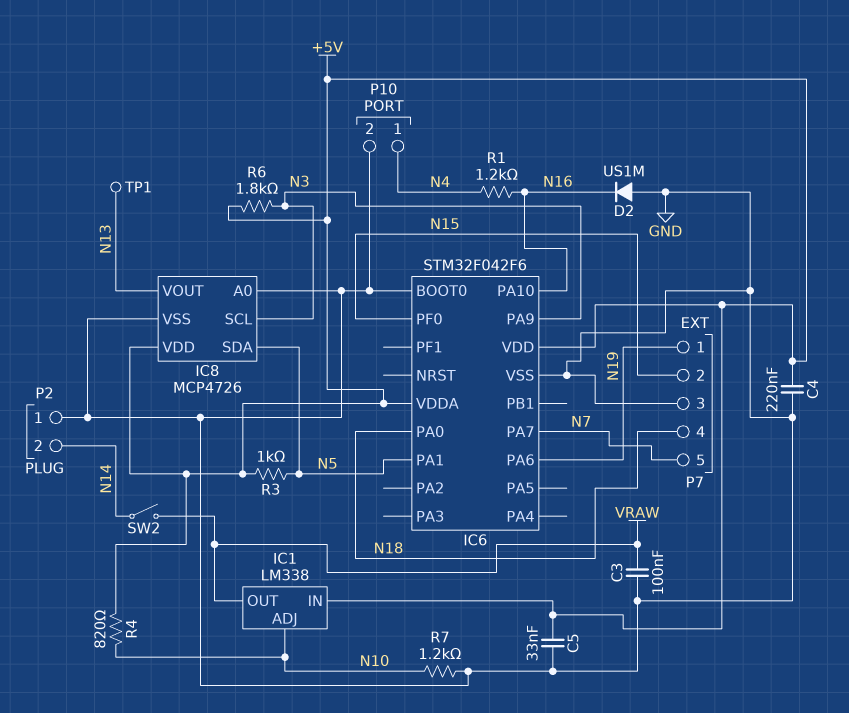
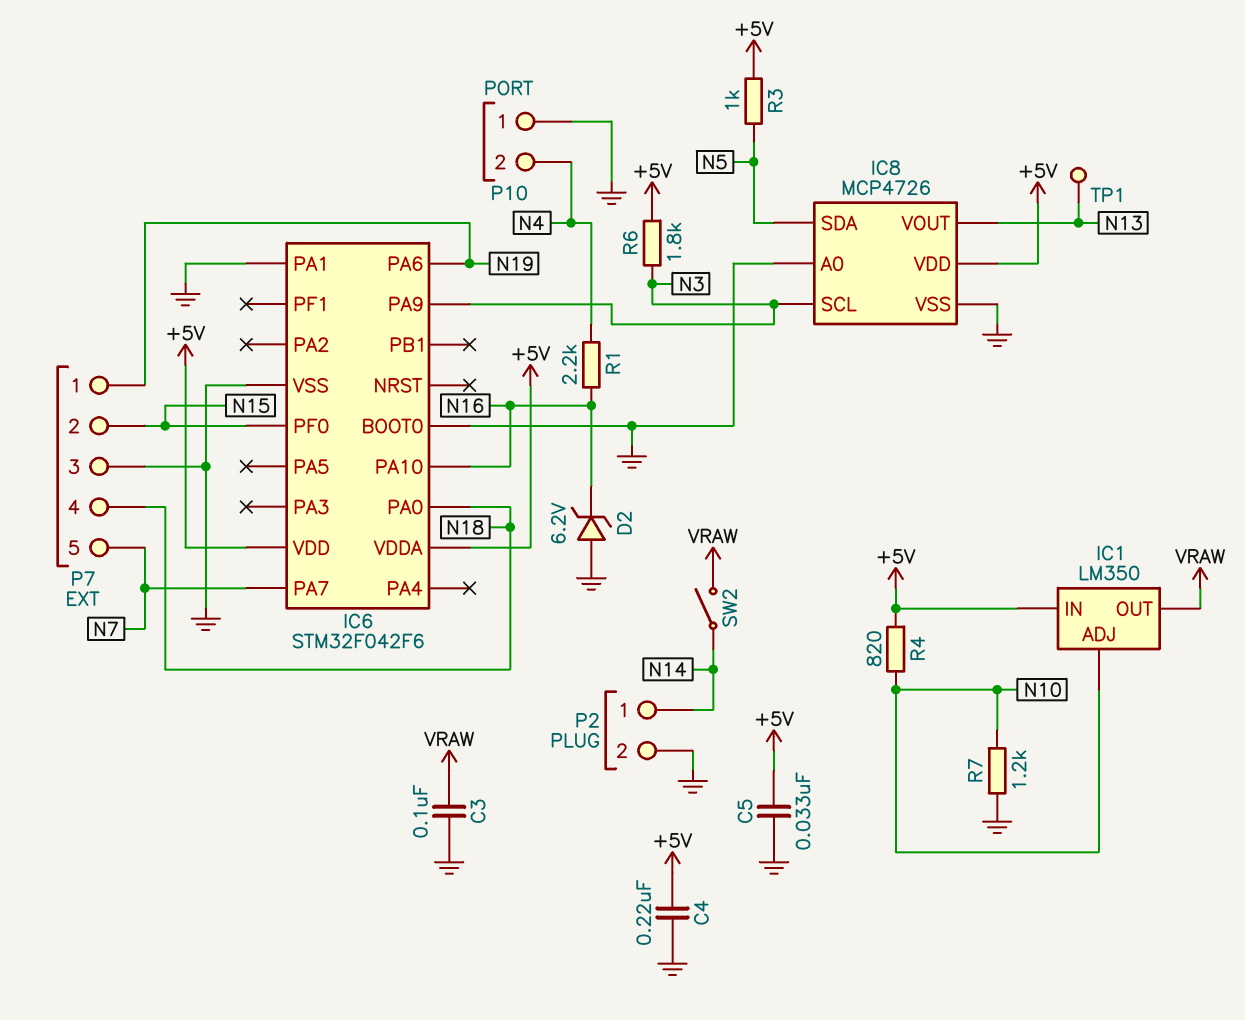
D2: diode US1M (A GND, K N16) -> zener 6.2V (A GND, K N16)
IC1: LM338 -> LM350
IC6 pin PA1: N5 -> GND
P2 pin 1: GND -> N14
P2 pin 2: N14 -> GND
P10 pin 1: N4 -> GND
P10 pin 2: GND -> N4
R1: 1.2k (N4, N16) -> 2.2k (N4, N16)

